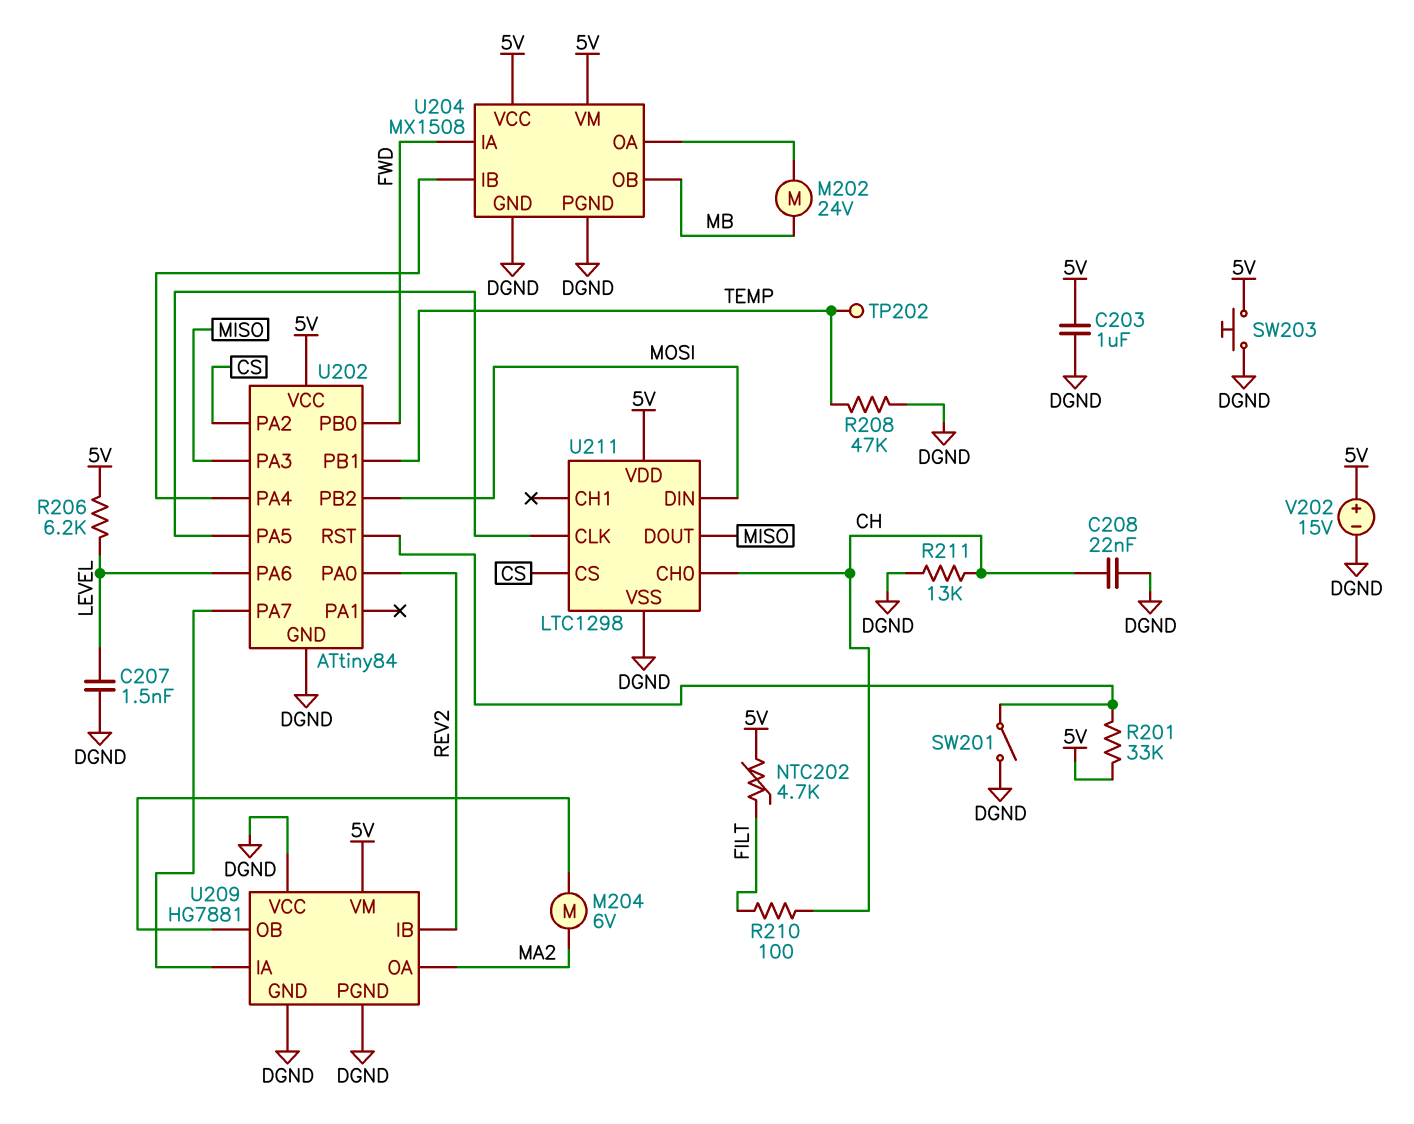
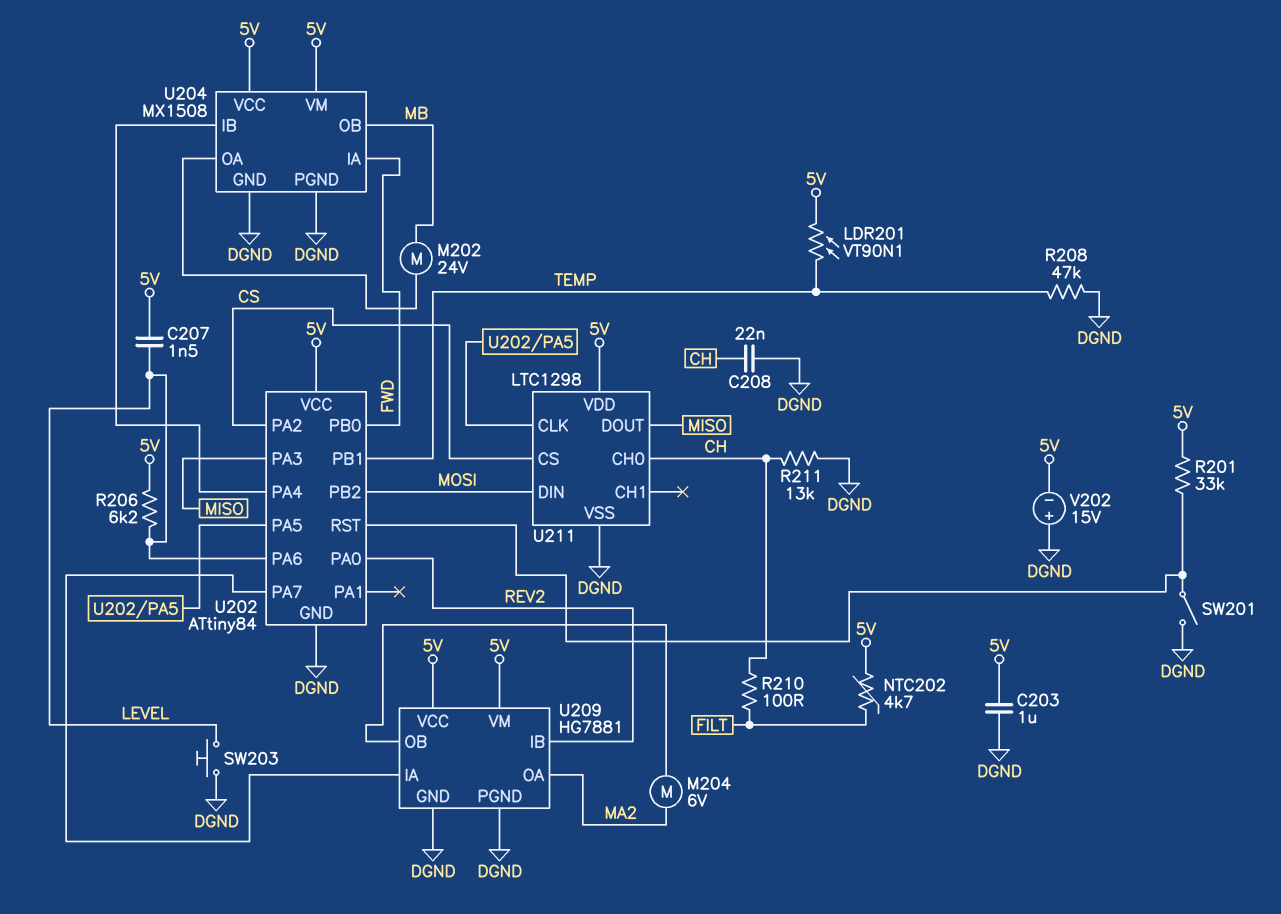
C207: 1.5nF (DGND, LEVEL) -> 1.5nF (5V, LEVEL)
LDR201: none -> VT90N1 (5V, TEMP)
SW203: button (5V, DGND) -> button (DGND, LEVEL)
TP202: test point (TEMP) -> none
U209 pin VCC: DGND -> 5V
V202: 15V (plus 5V, minus DGND) -> 15V (plus DGND, minus 5V)

